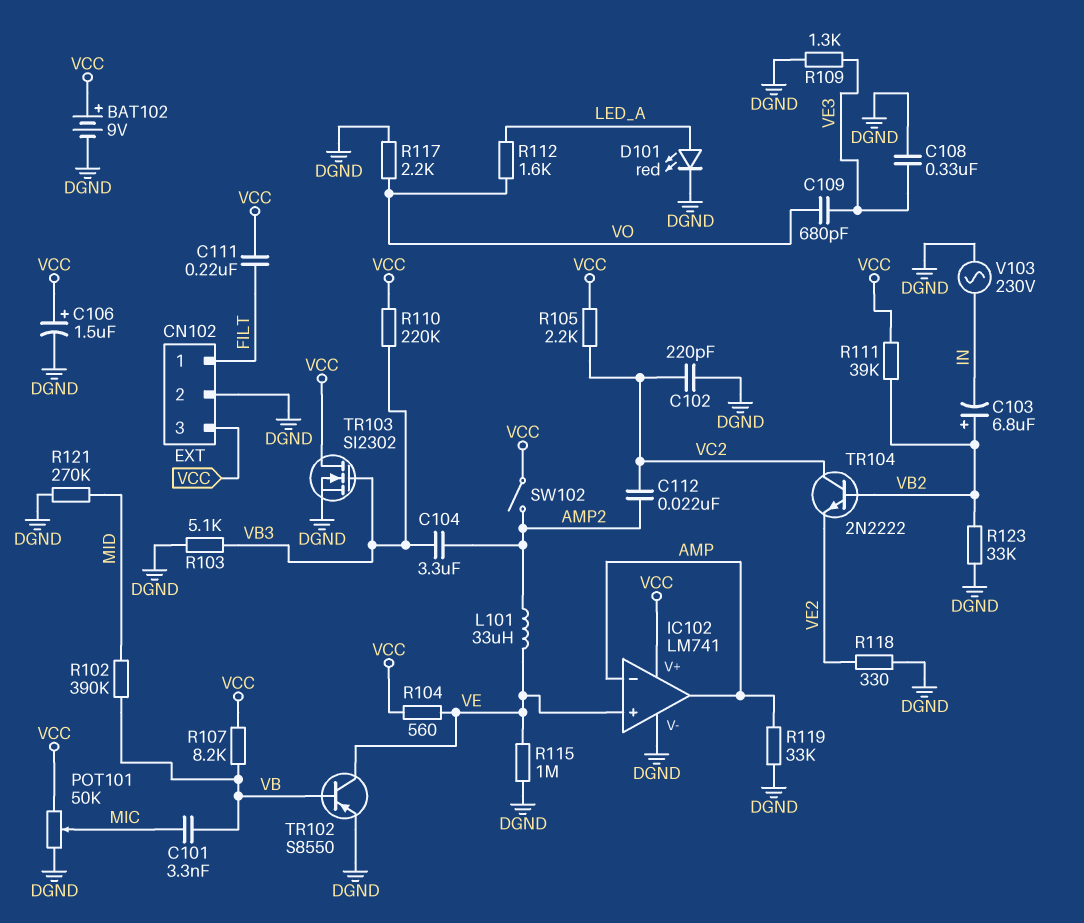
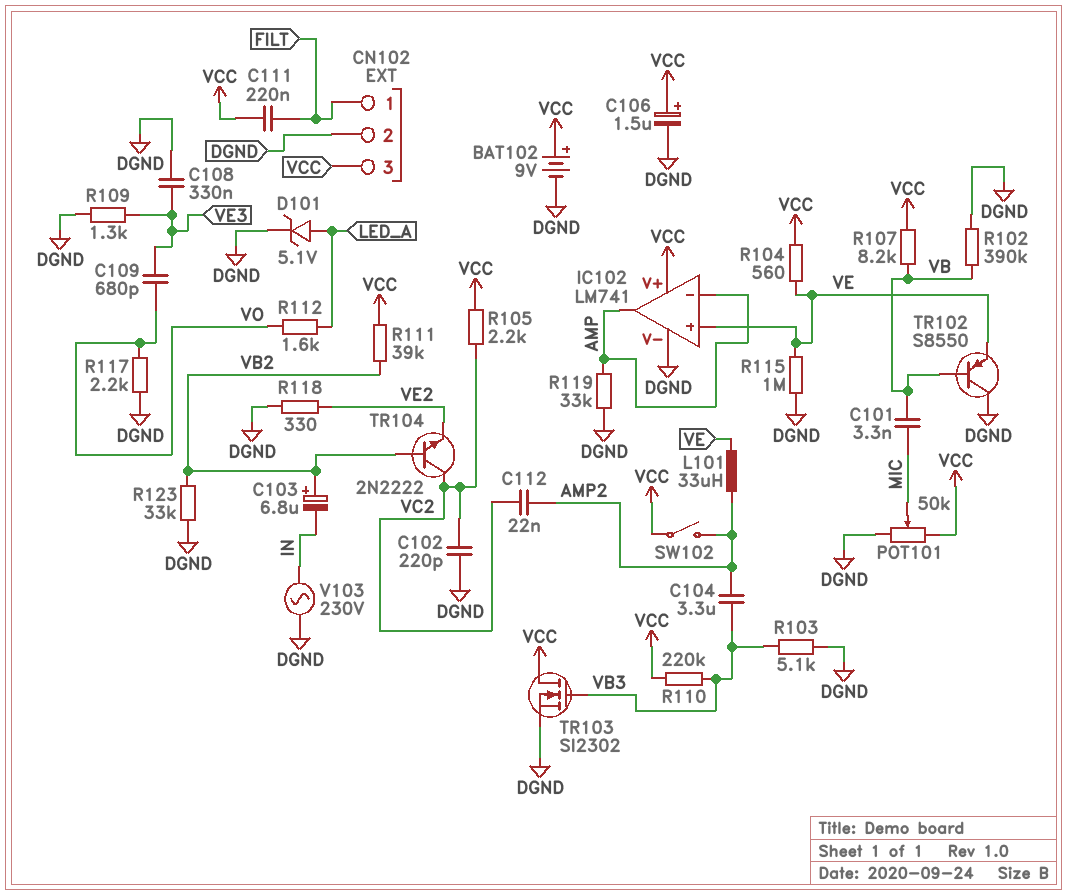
D101: LED red (A LED_A, K DGND) -> zener 5.1V (A LED_A, K DGND)
R102: 390k (MID, VB) -> 390k (DGND, VB)
R121: 270k (DGND, MID) -> none
TR102: PNP S8550 (B VB, C VE, E DGND) -> PNP S8550 (B VB, C DGND, E VE)

